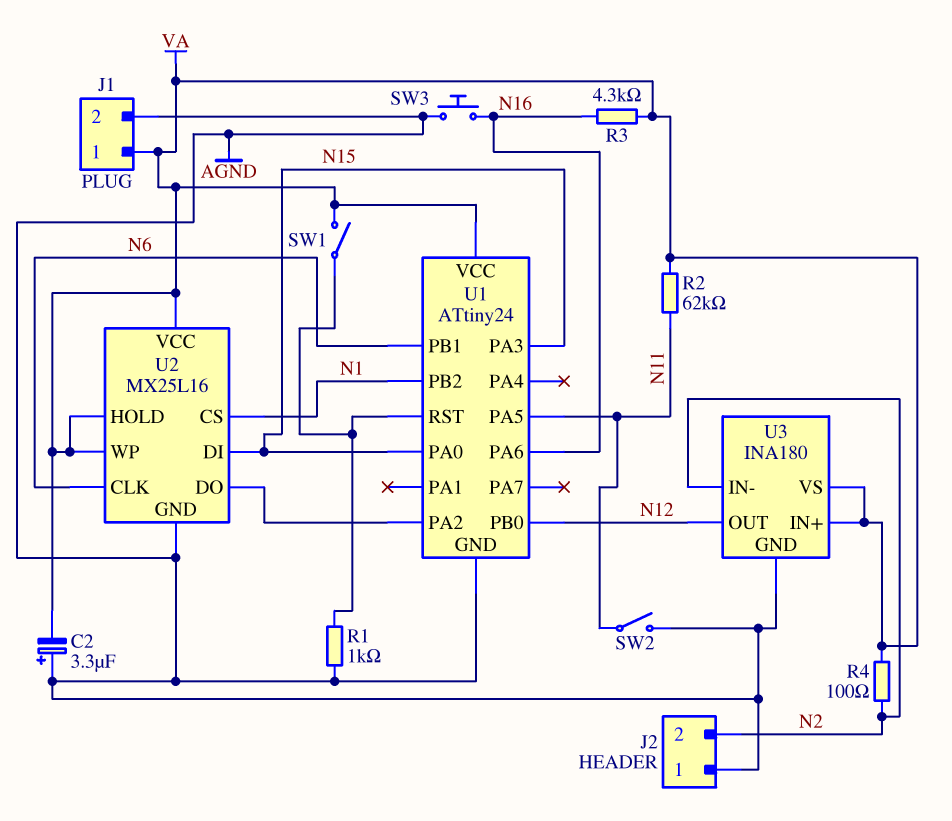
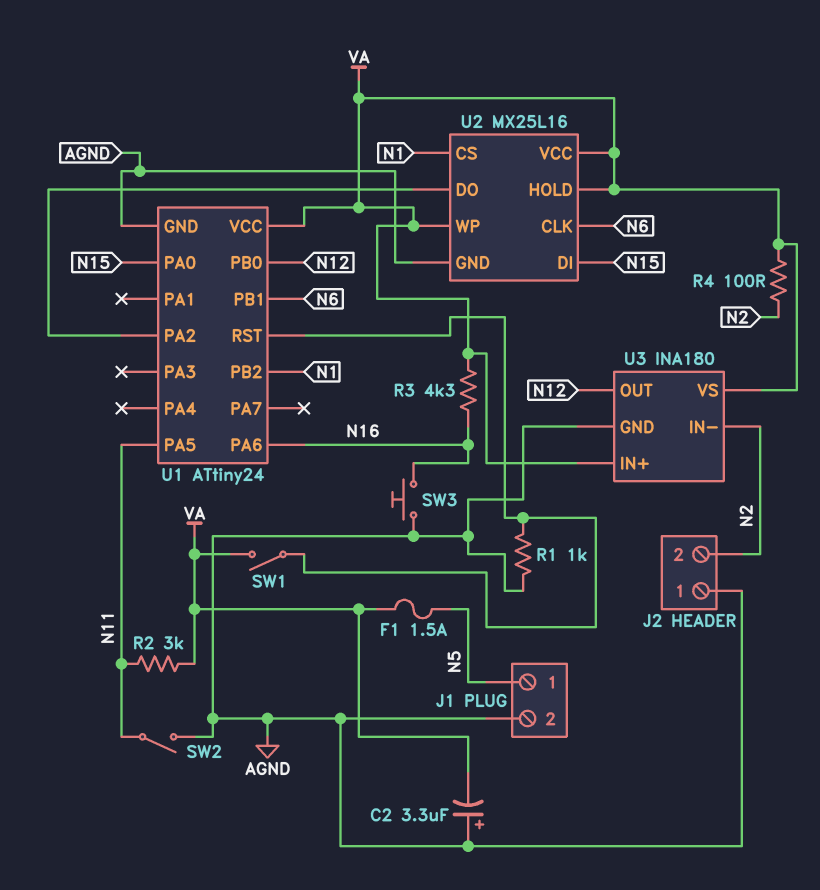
F1: none -> 1.5A (N5, VA)
J1 pin 1: VA -> N5
R2: 62k (N11, VA) -> 3k (N11, VA)
U1 pin PA3: N15 -> none

